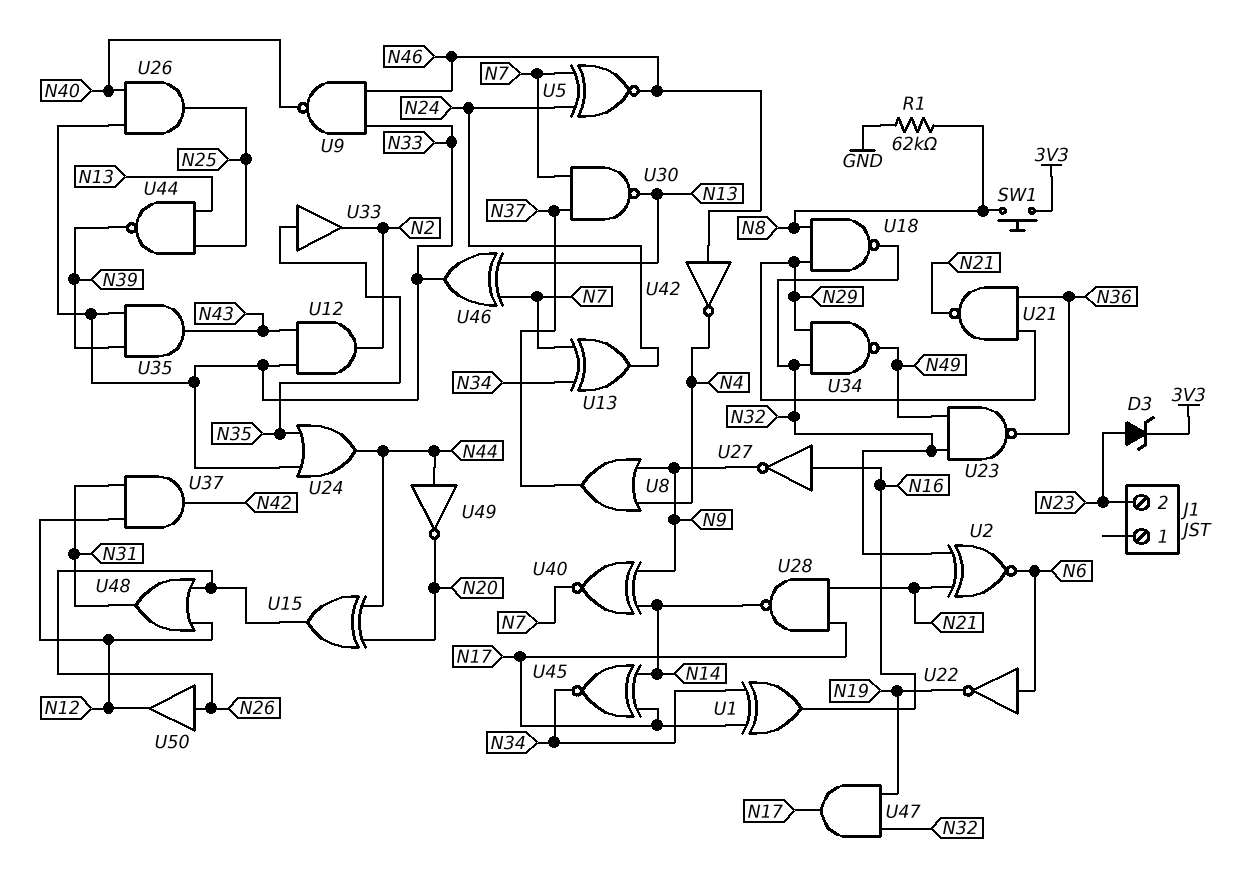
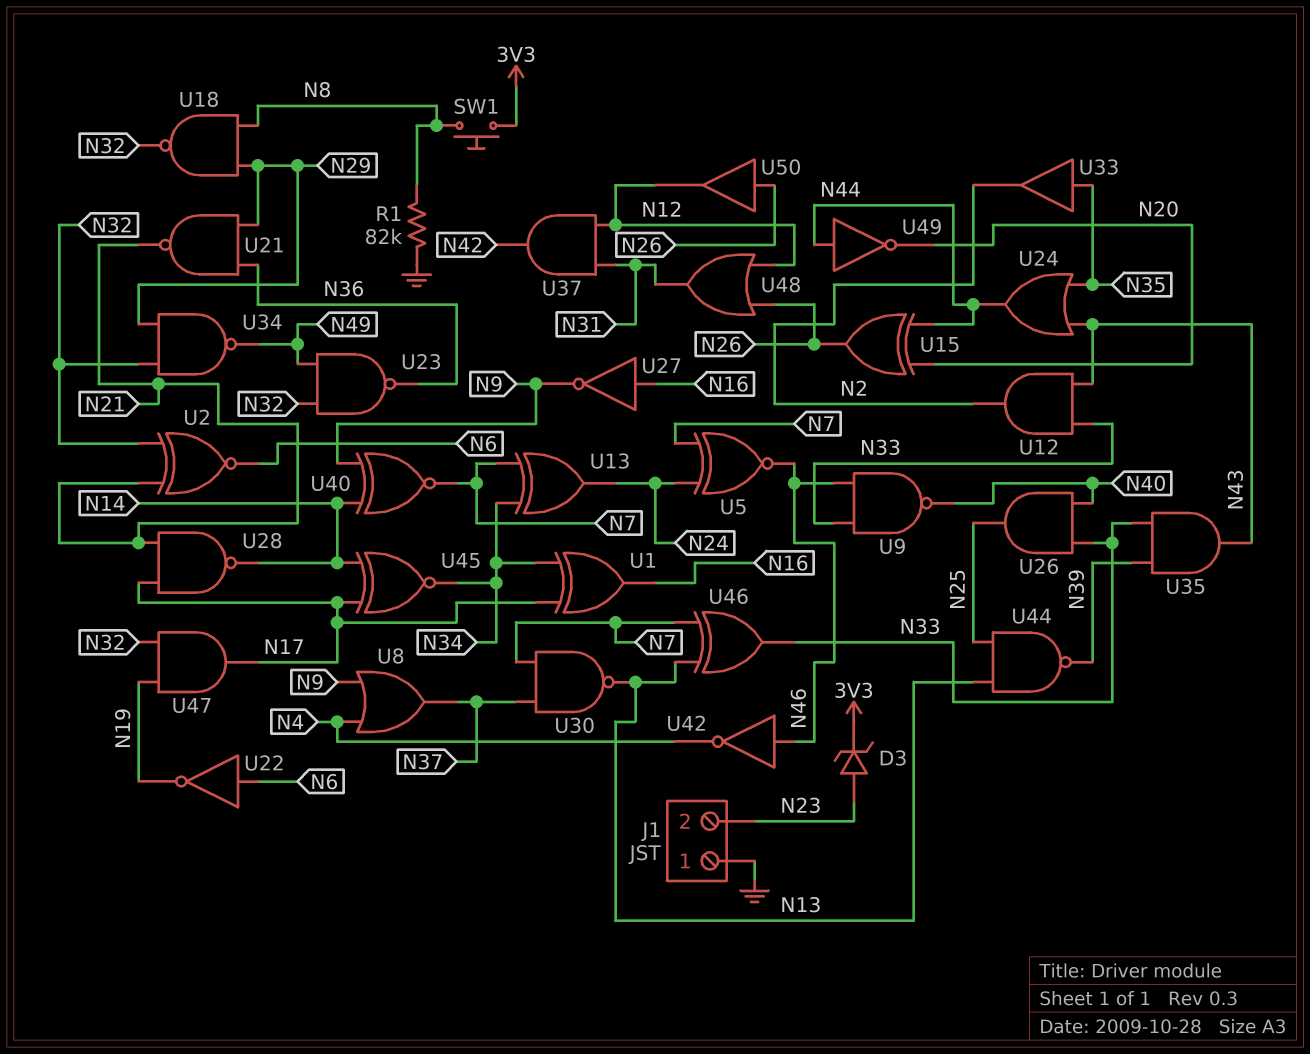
J1 pin 1: none -> GND
R1: 62k (GND, N8) -> 82k (GND, N8)
U24: OR (in N33, in N35, out N44) -> OR (in N35, in N43, out N44)

